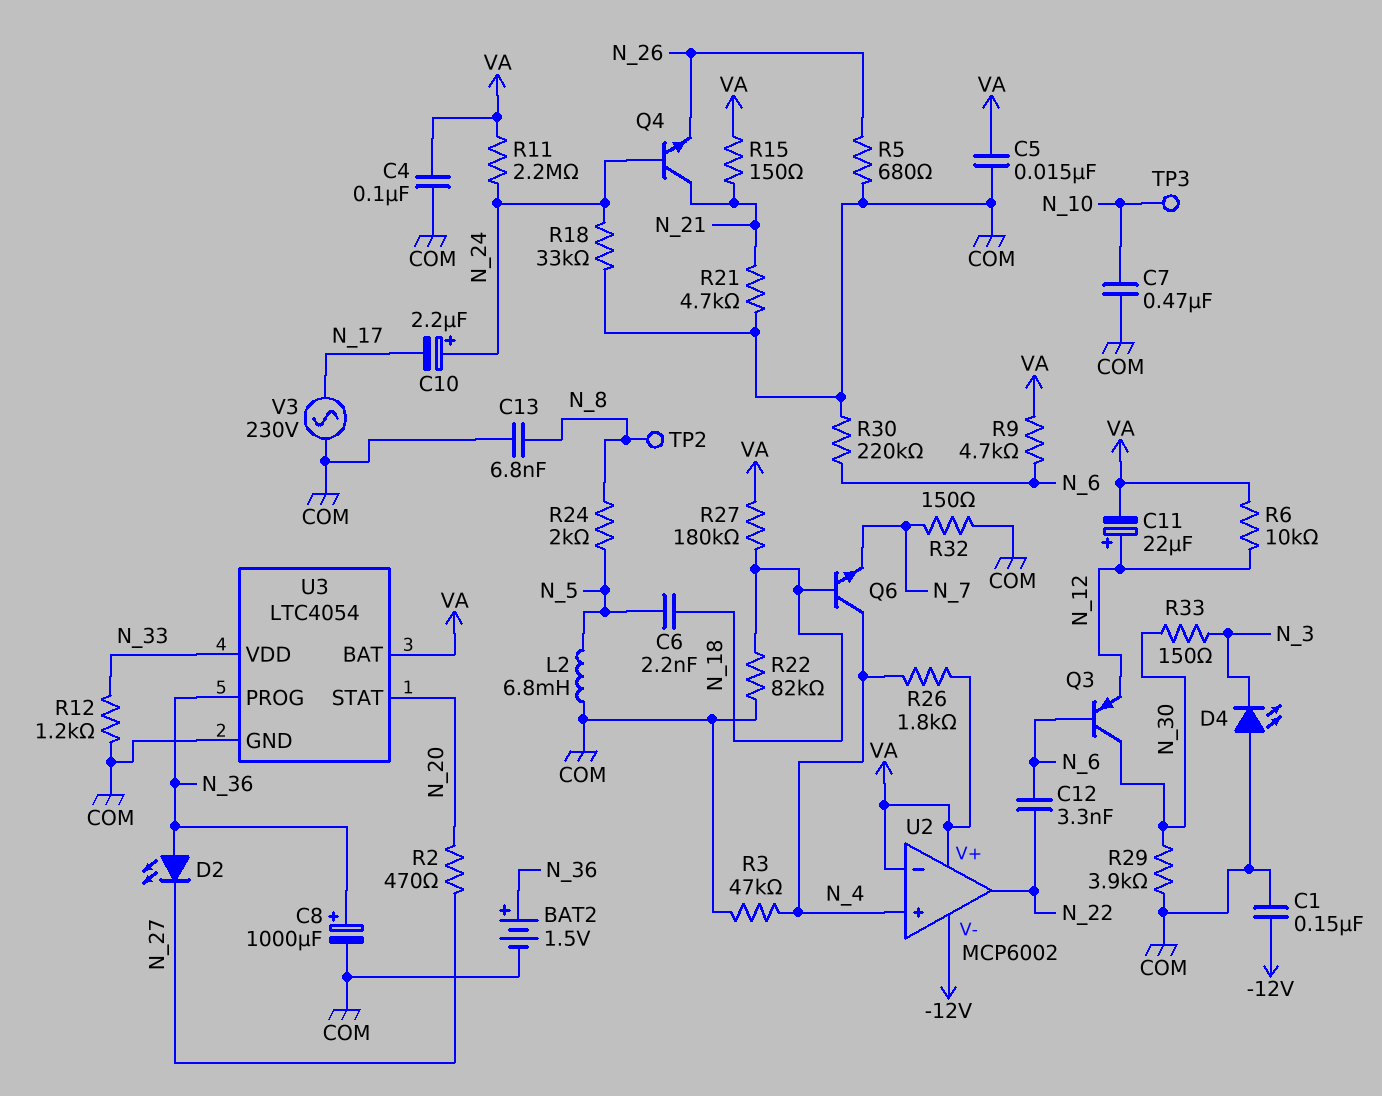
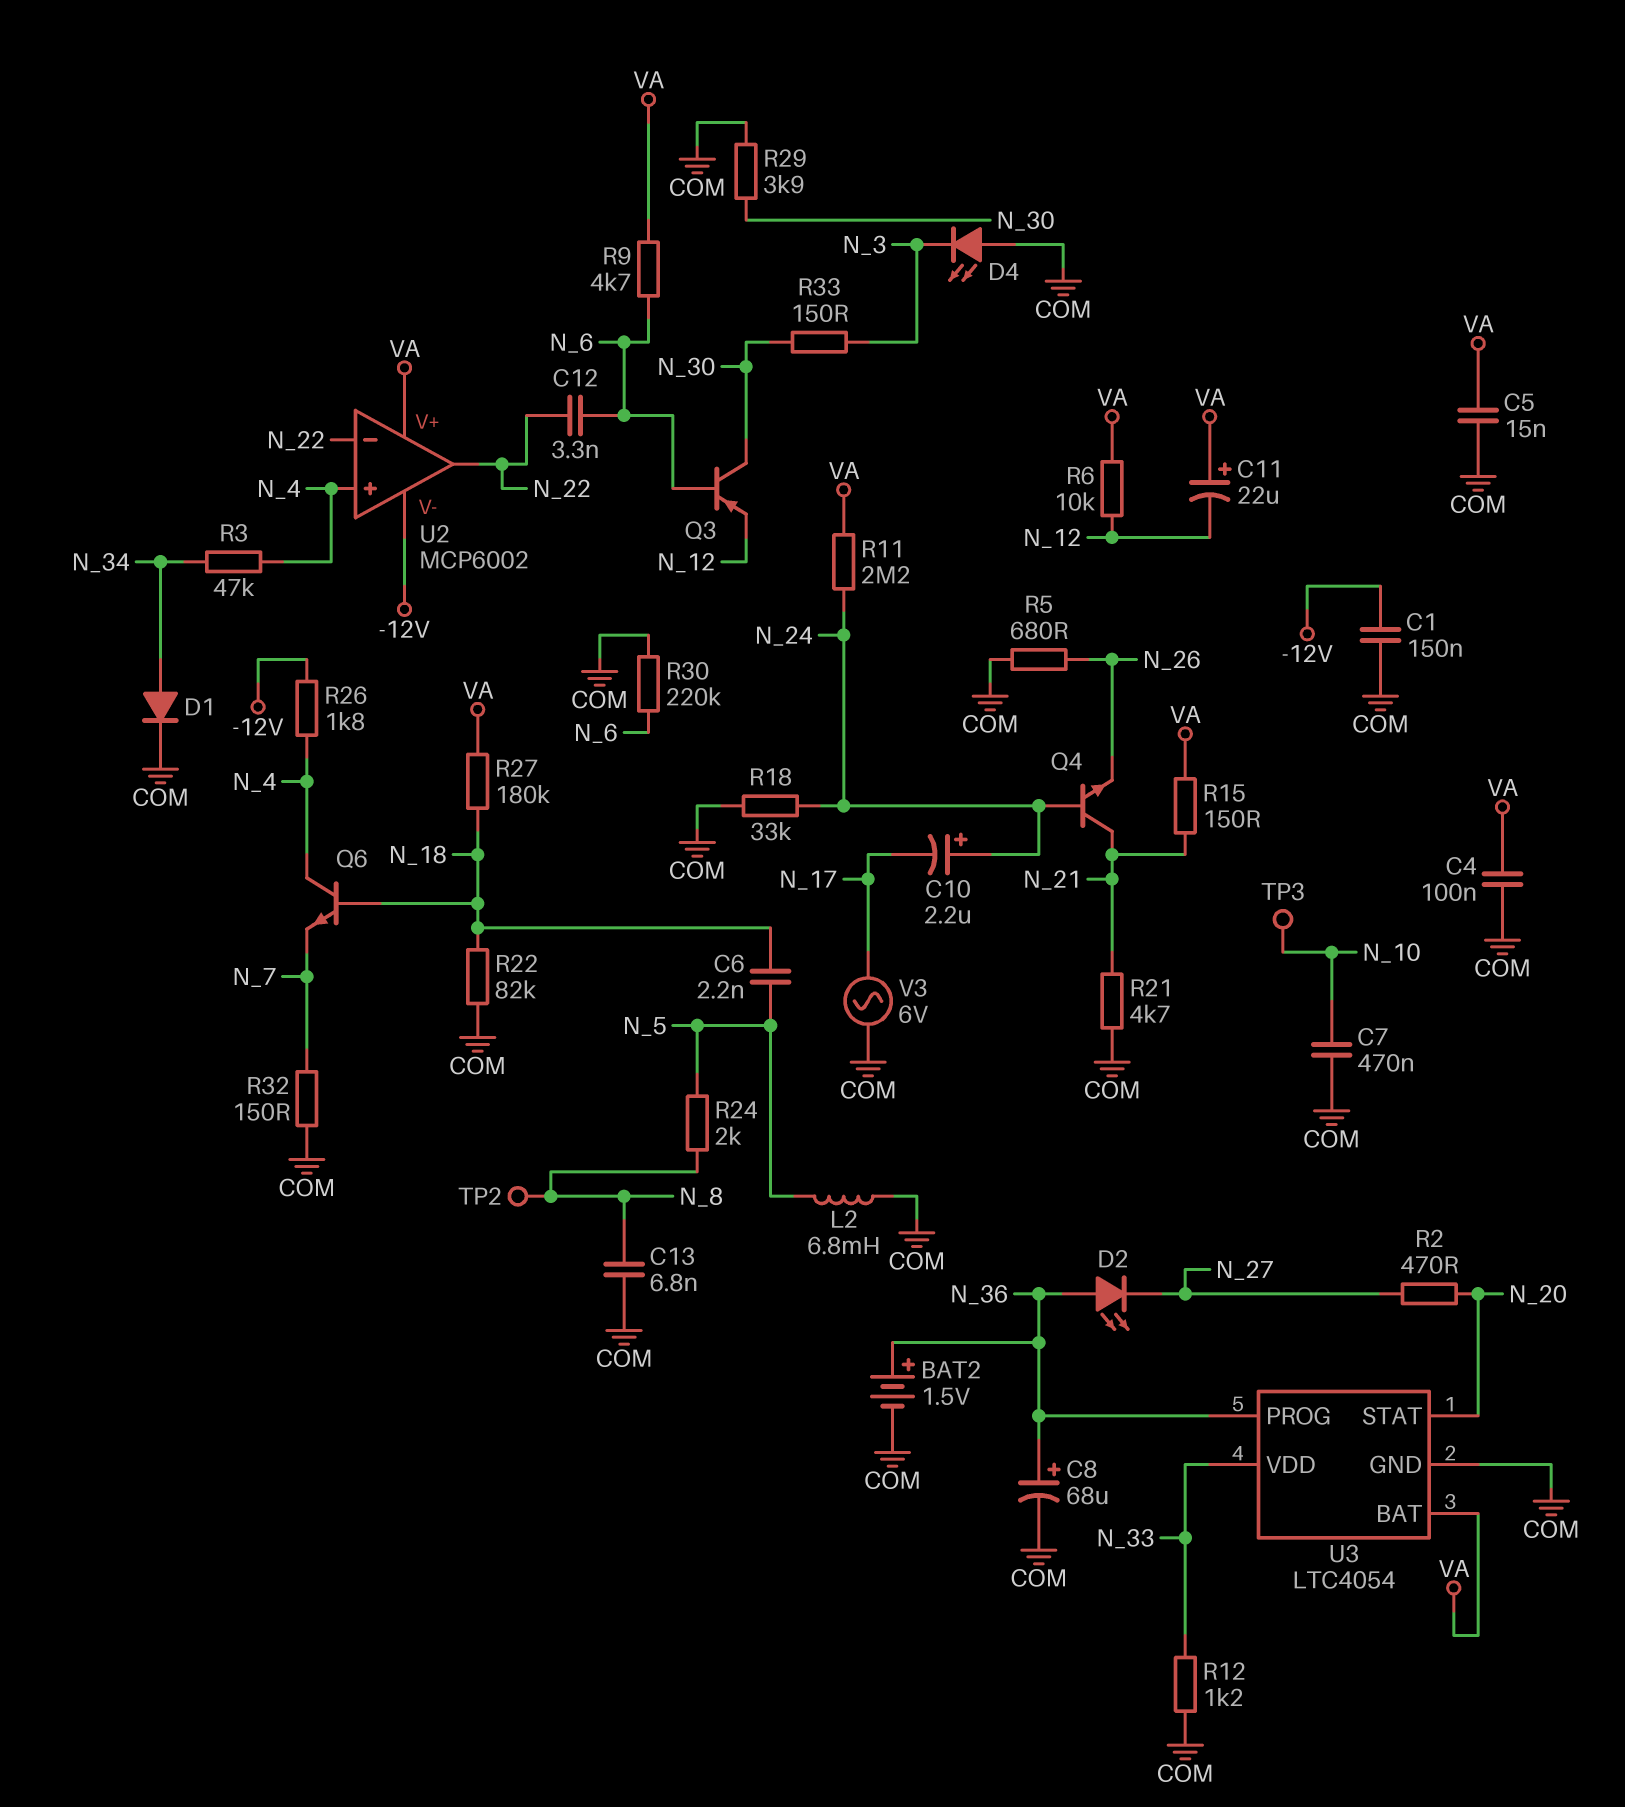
C8: 1000uF (plus N_36, minus COM) -> 68uF (plus N_36, minus COM)
C11: 22uF (plus N_12, minus VA) -> 22uF (plus VA, minus N_12)
D1: none -> diode (A N_34, K COM)
R3: 47k (COM, N_4) -> 47k (N_4, N_34)
R26: 1.8k (N_4, VA) -> 1.8k (-12V, N_4)
U2 pin in-: VA -> N_22
V3: AC 230V (COM, N_17) -> AC 6V (COM, N_17)

